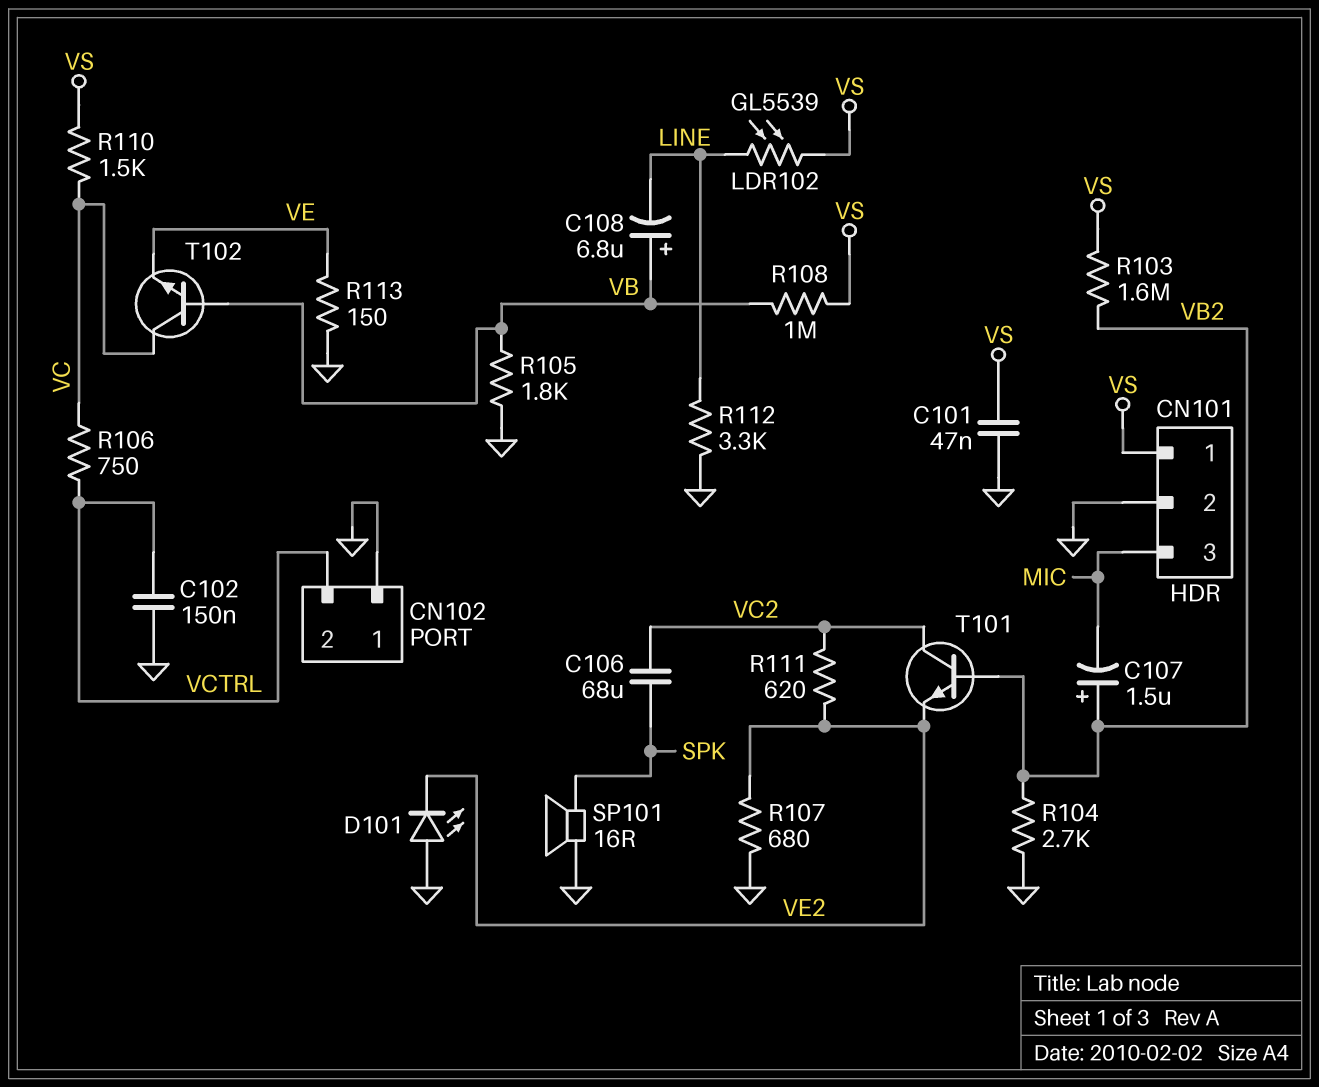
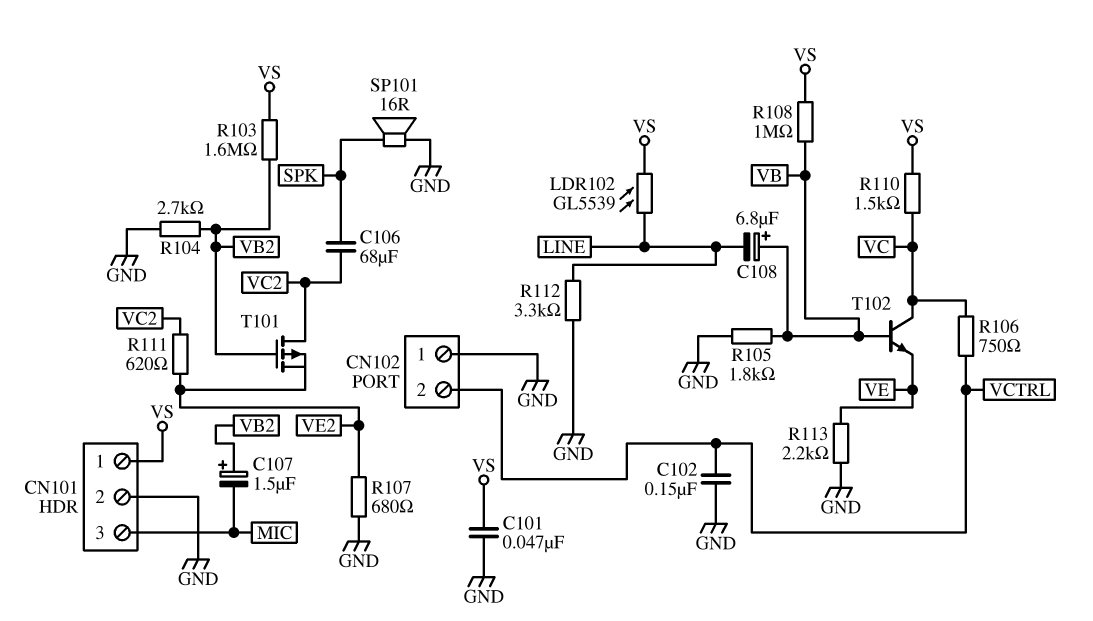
D101: LED (A GND, K VE2) -> none
R113: 150 (GND, VE) -> 2.2k (GND, VE)
T101: NPN (B VB2, C VC2, E VE2) -> PMOS (G VB2, D VC2, S VE2)

